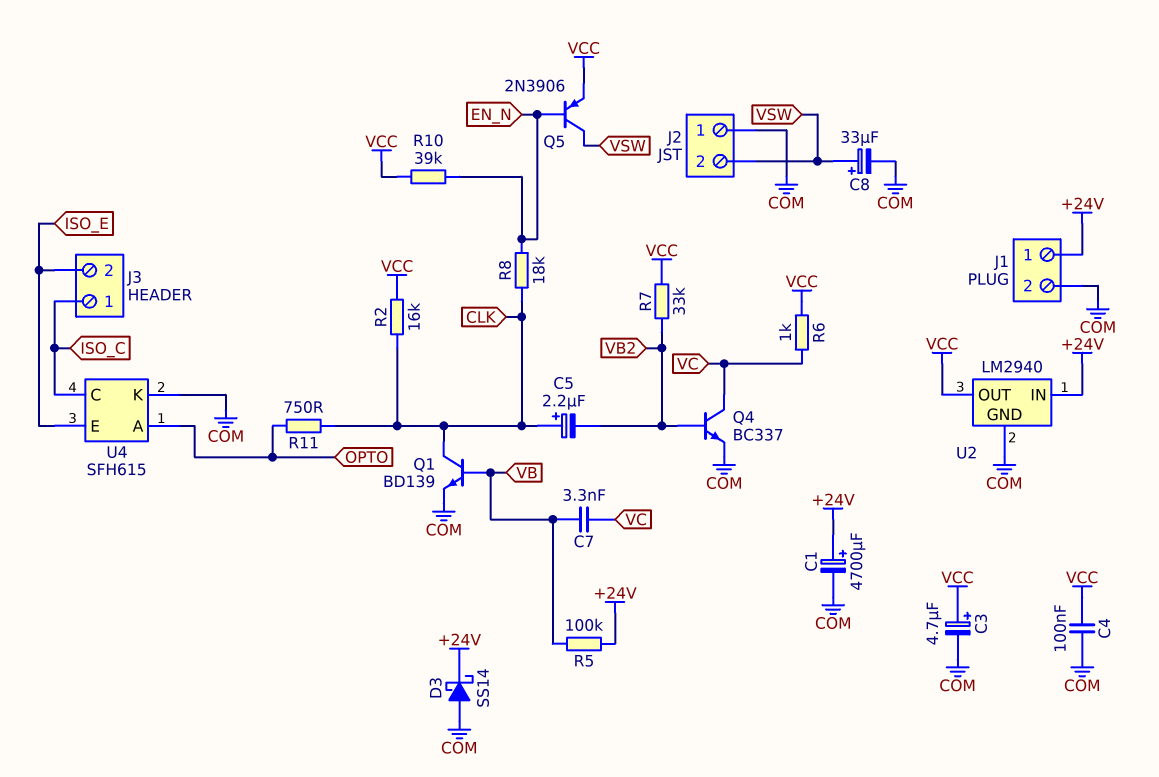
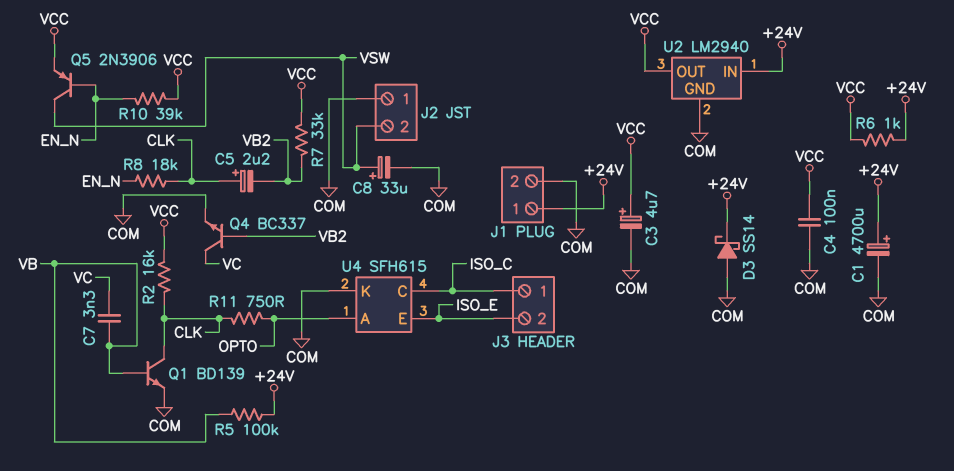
R6: 1k (VC, VCC) -> 1k (+24V, VCC)

